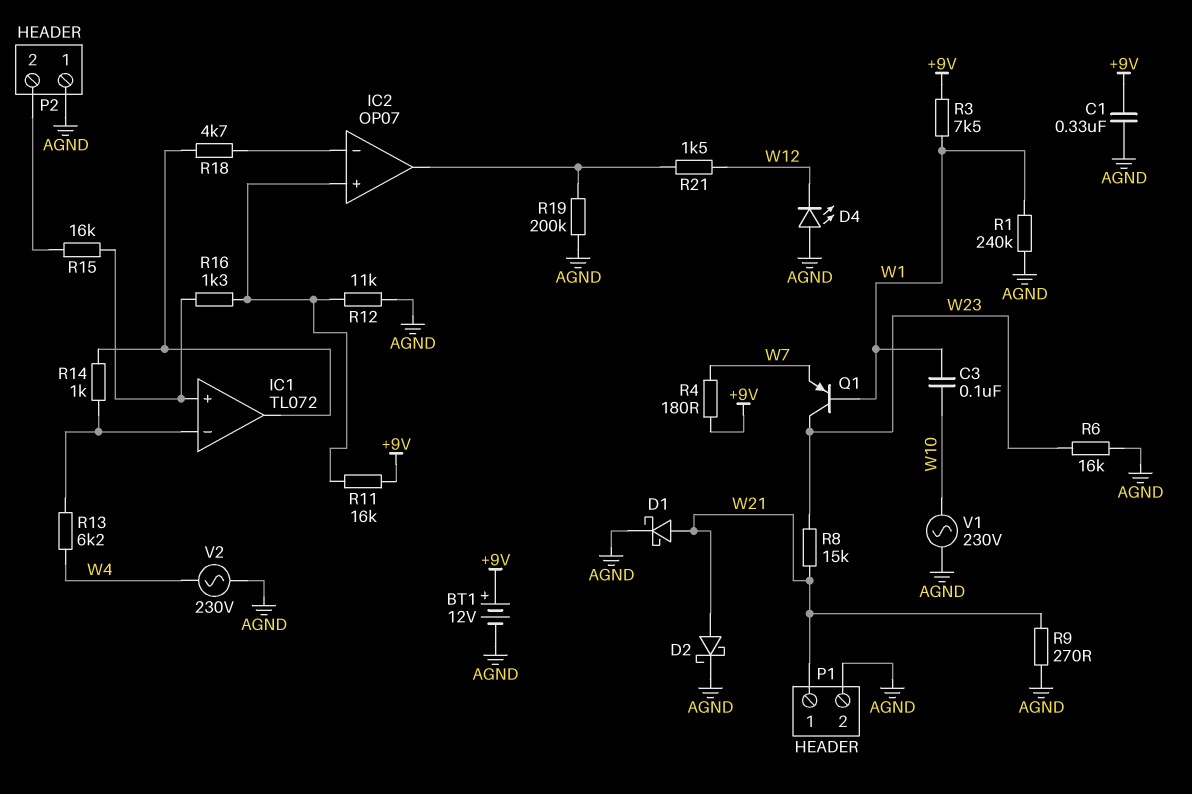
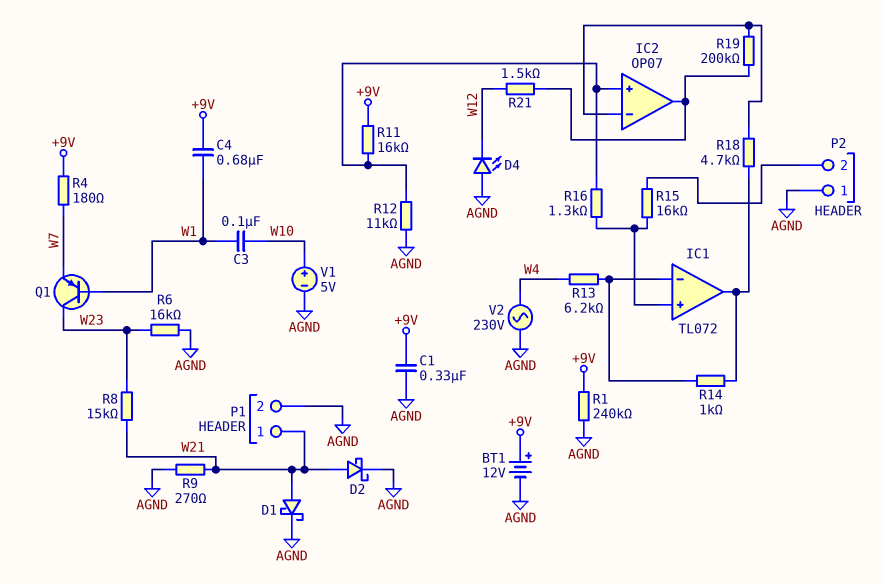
C4: none -> 680nF (+9V, W1)
R1: 240k (AGND, W1) -> 240k (+9V, AGND)
R3: 7.5k (+9V, W1) -> none
R19: 200k (AGND, IC2/out) -> 200k (IC2/in-, IC2/out)
V1: AC 230V (AGND, W10) -> 5V (plus W10, minus AGND)

